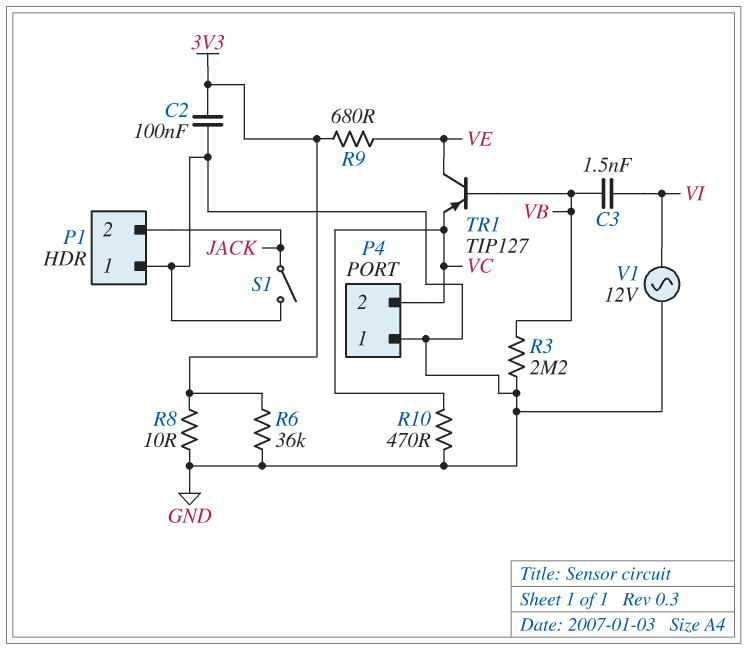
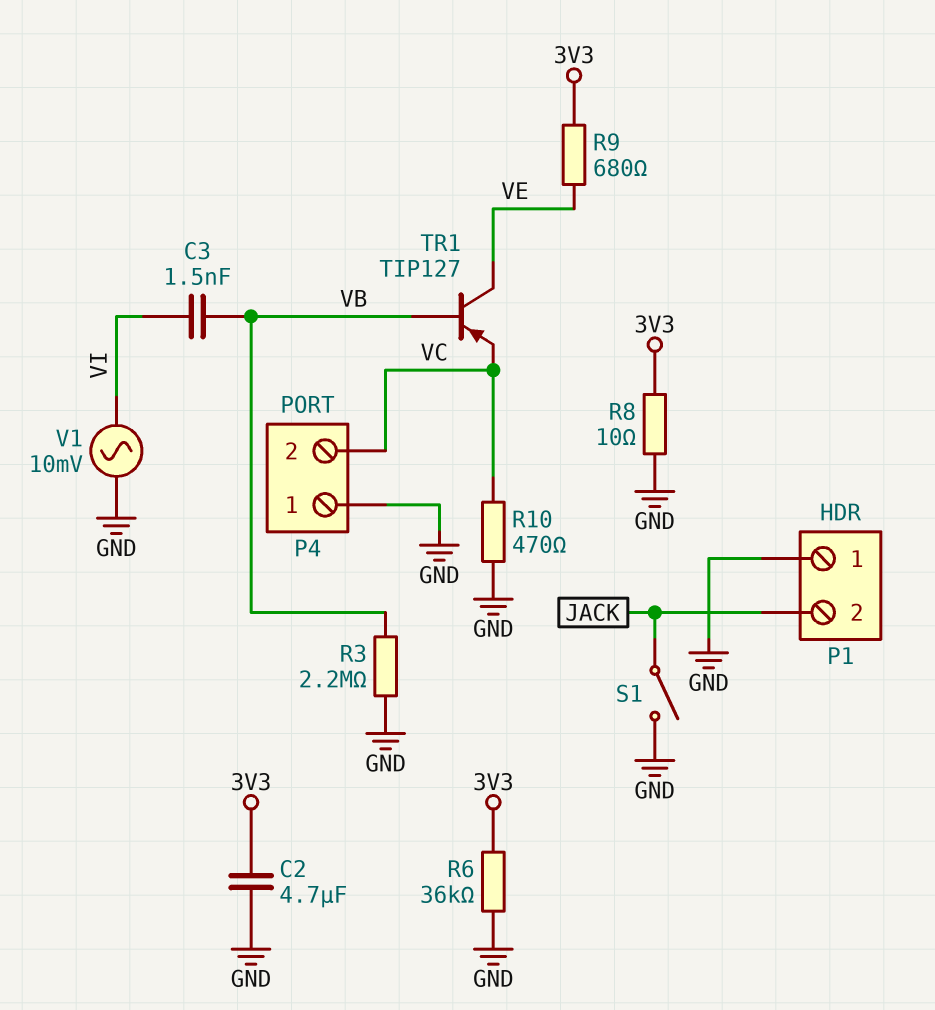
C2: 100nF (3V3, GND) -> 4.7uF (3V3, GND)
V1: AC 12V (GND, VI) -> AC 10mV (GND, VI)

